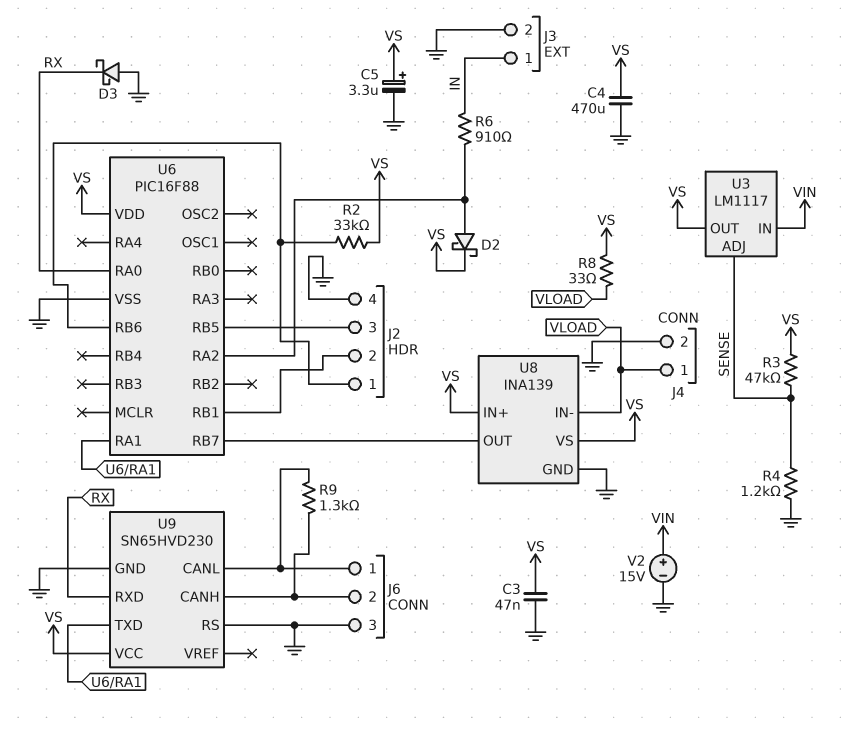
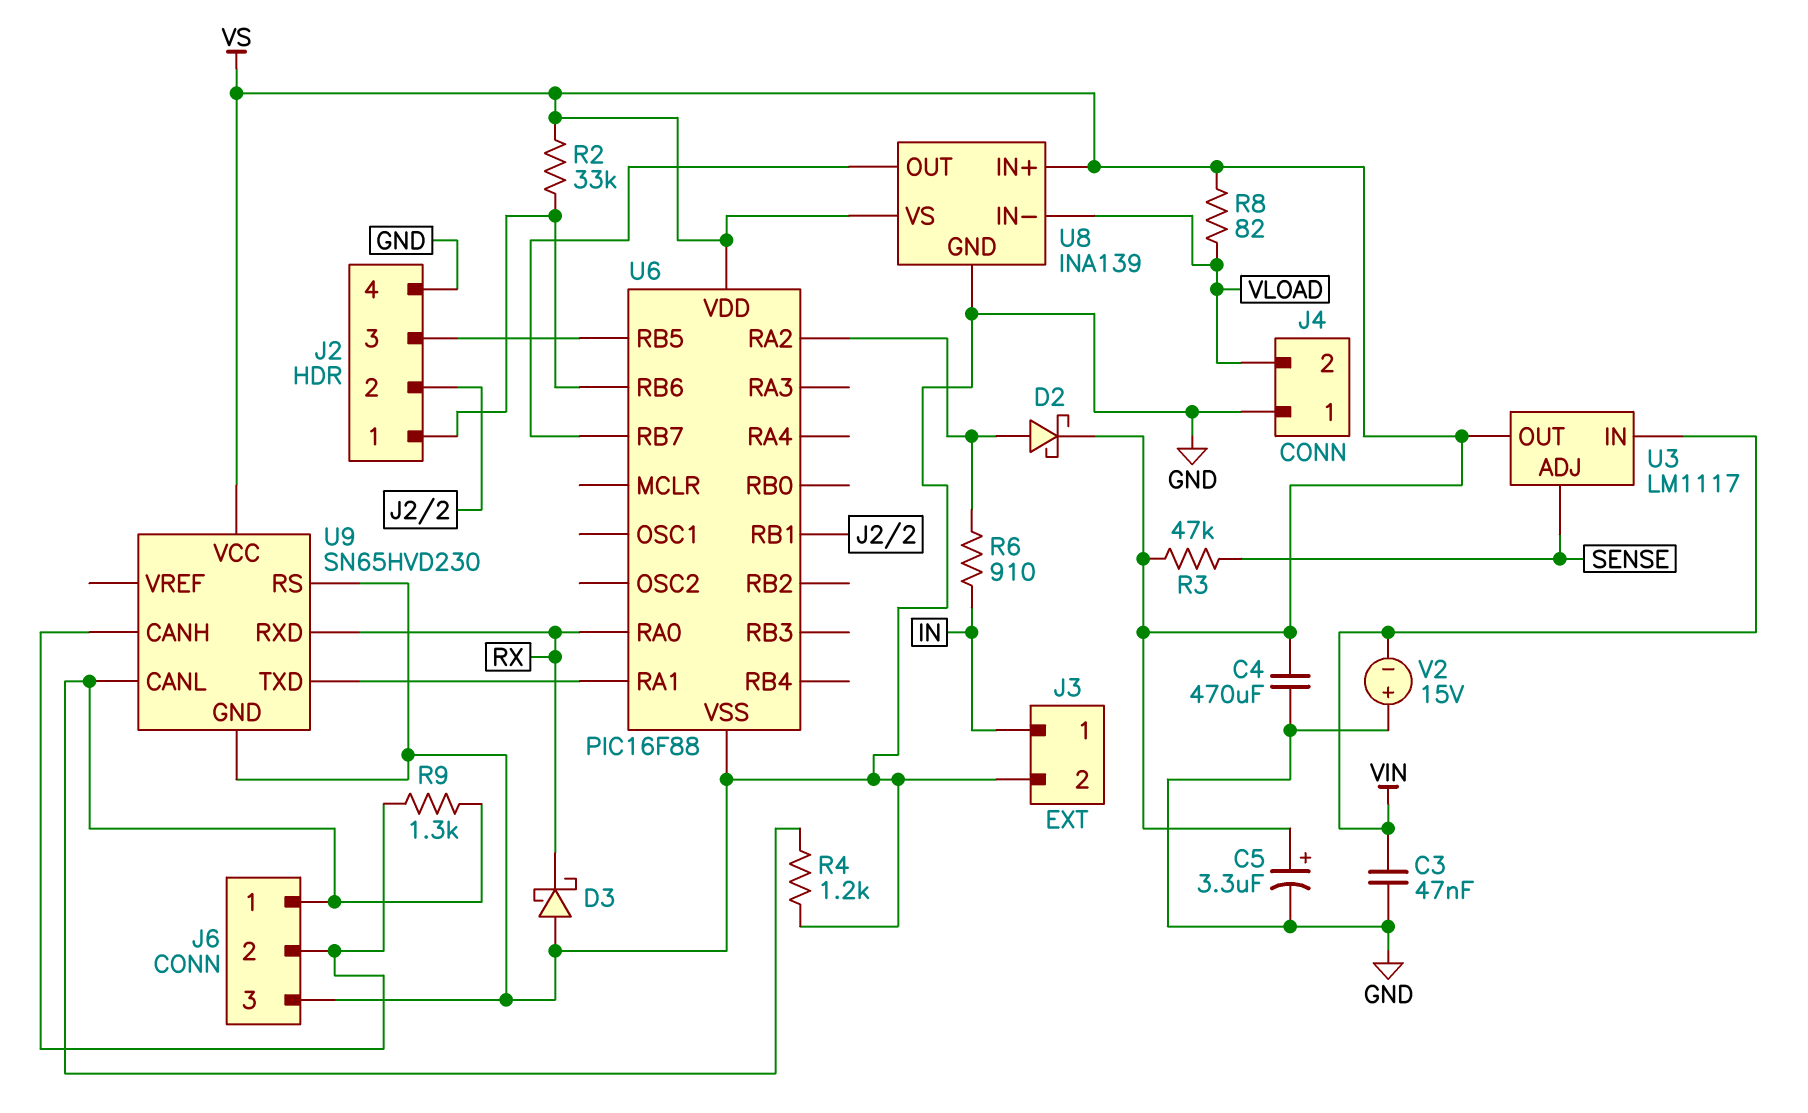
C3: 47nF (GND, VS) -> 47nF (GND, VIN)
J4 pin 1: VLOAD -> GND
J4 pin 2: GND -> VLOAD
R4: 1.2k (GND, SENSE) -> 1.2k (GND, J6/1)
R8: 33 (VLOAD, VS) -> 82 (VLOAD, VS)
V2: 15V (plus VIN, minus GND) -> 15V (plus GND, minus VIN)

